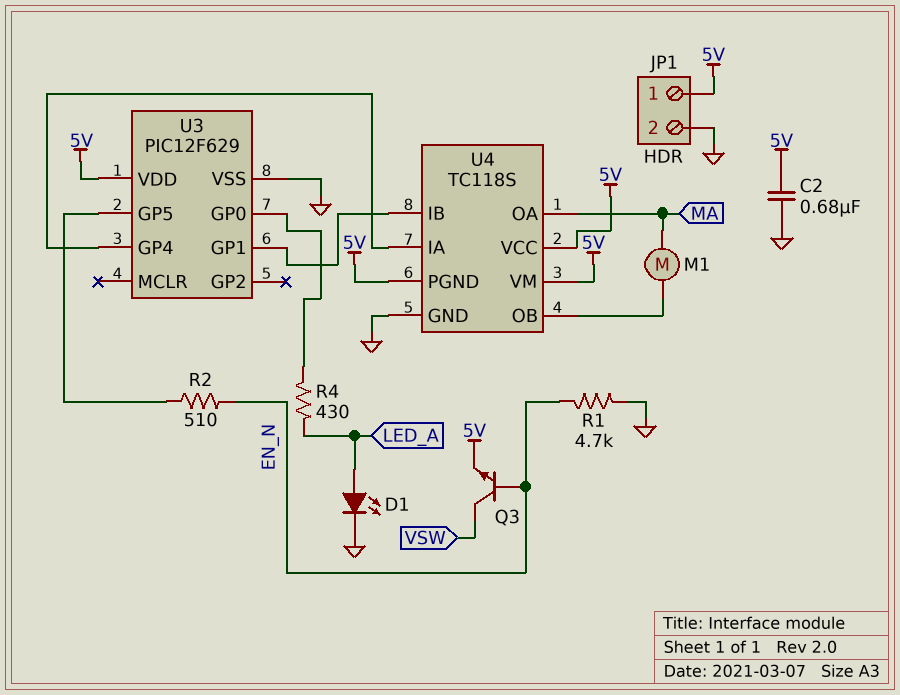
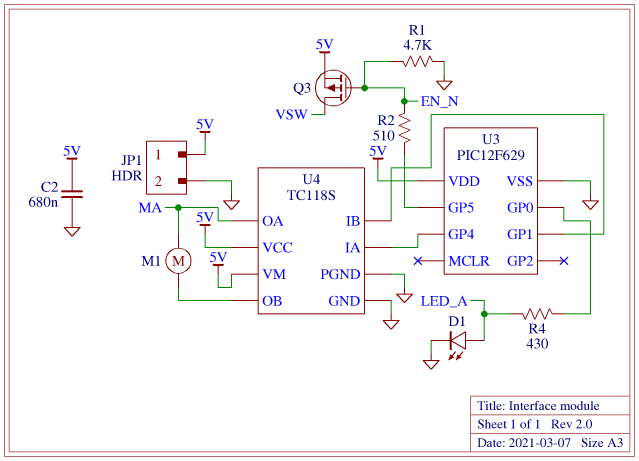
Q3: NPN (B EN_N, C VSW, E 5V) -> PMOS (G EN_N, D VSW, S 5V)
U4 pin PGND: 5V -> GND

